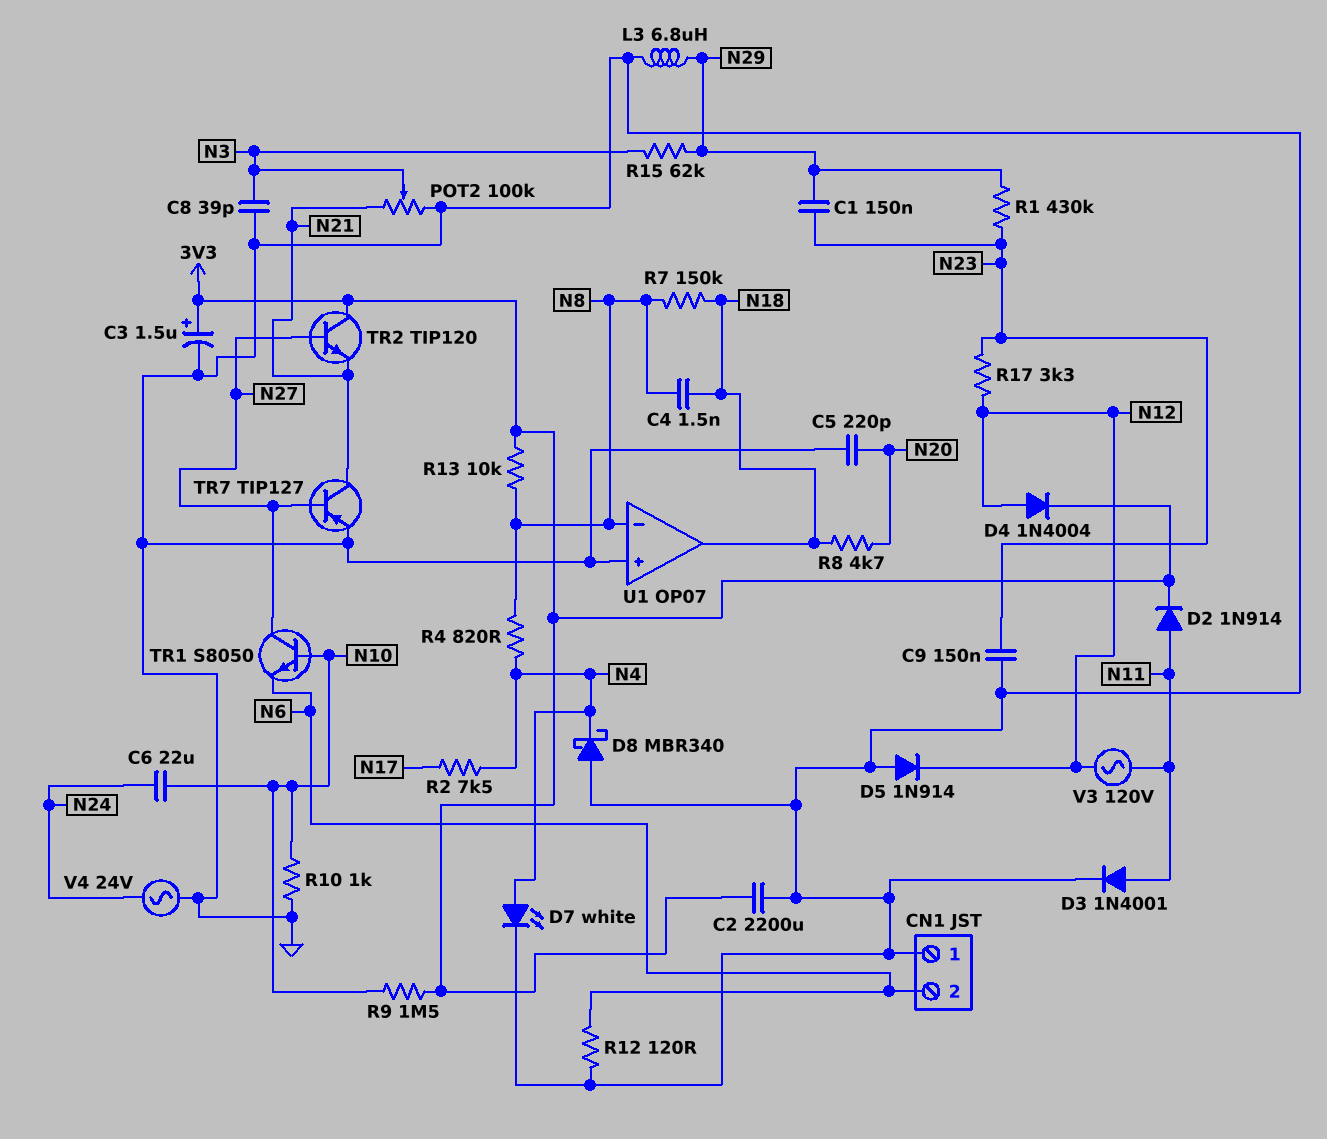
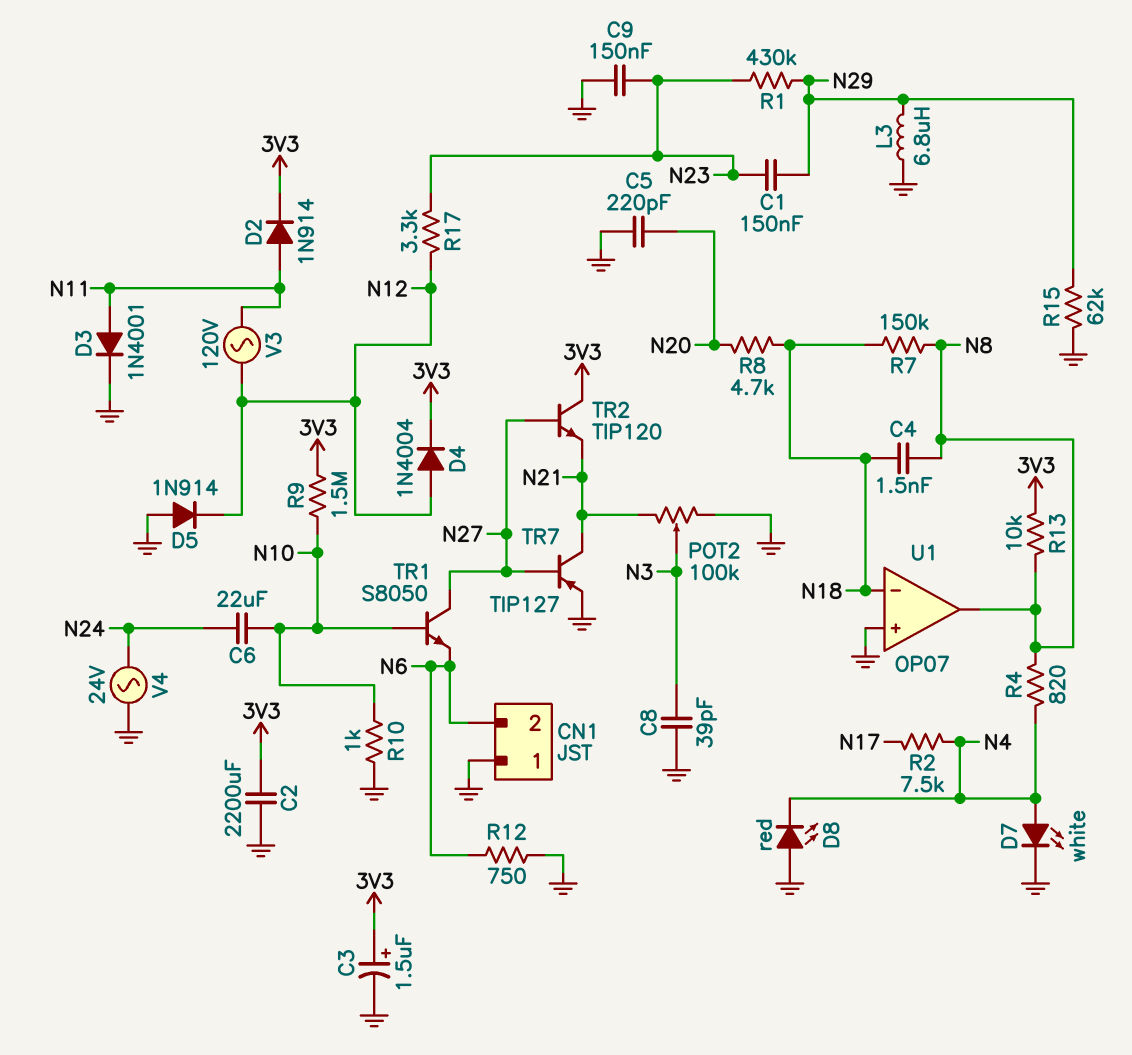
D8: schottky MBR340 (A GND, K N4) -> LED red (A GND, K N4)
R12: 120 (GND, N6) -> 750 (GND, N6)
R15: 62k (N3, N29) -> 62k (GND, N29)
U1 pin in-: N8 -> N18
U1 pin out: N18 -> N8

